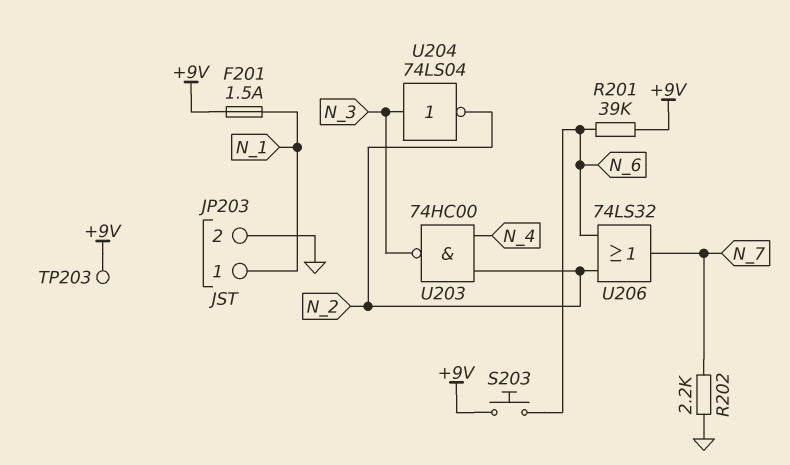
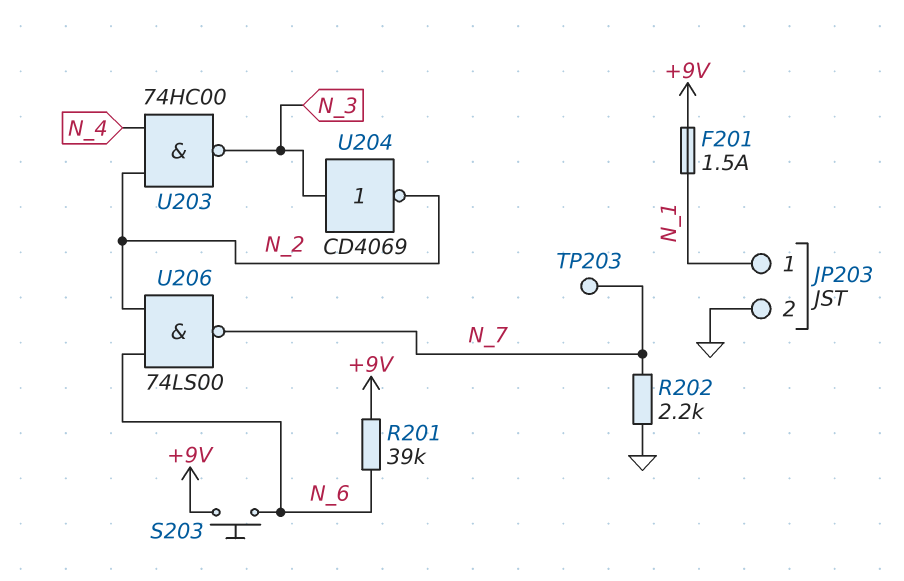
TP203: test point (+9V) -> test point (N_7)
U204: NOT 74LS04 (in N_3, out N_2) -> NOT CD4069 (in N_3, out N_2)
U206: OR 74LS32 (in N_2, in N_6, out N_7) -> NAND 74LS00 (in N_2, in N_6, out N_7)

